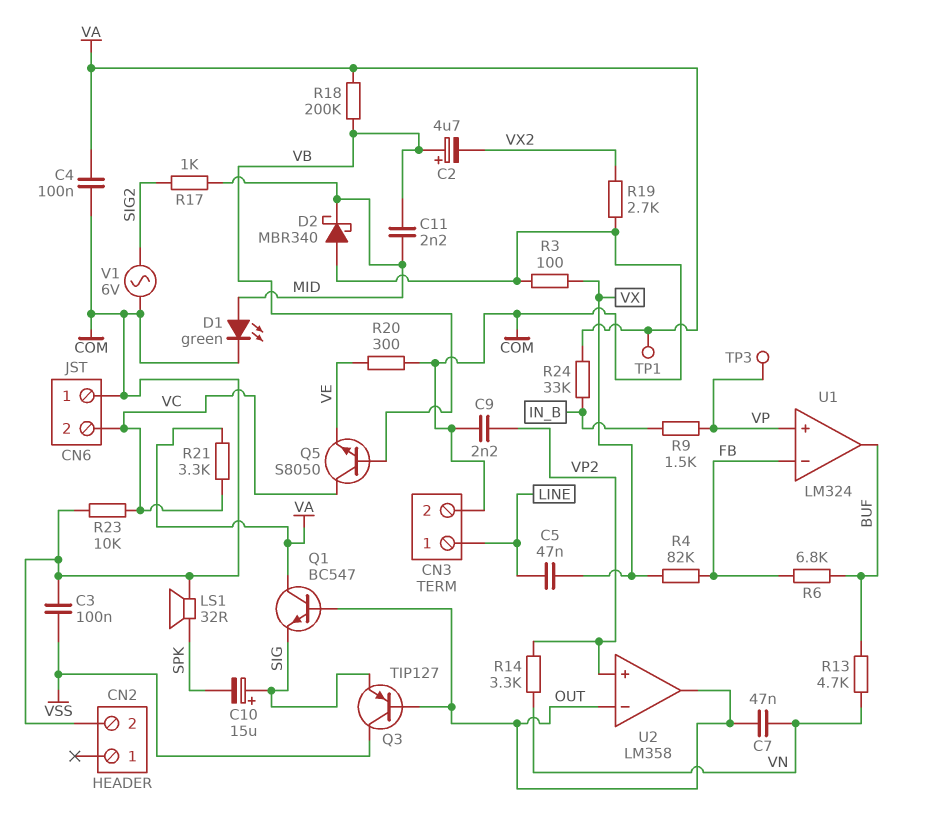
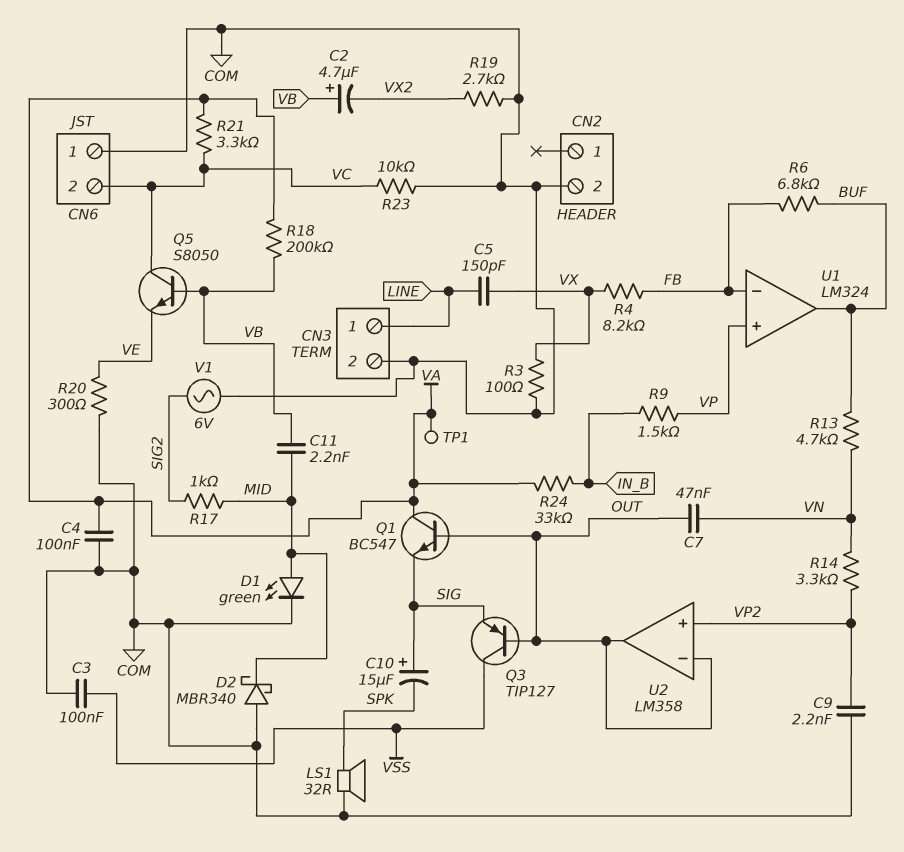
C5: 47nF (LINE, VX) -> 150pF (LINE, VX)
R4: 82k (FB, VX) -> 8.2k (FB, VX)
TP3: test point (VP) -> none

